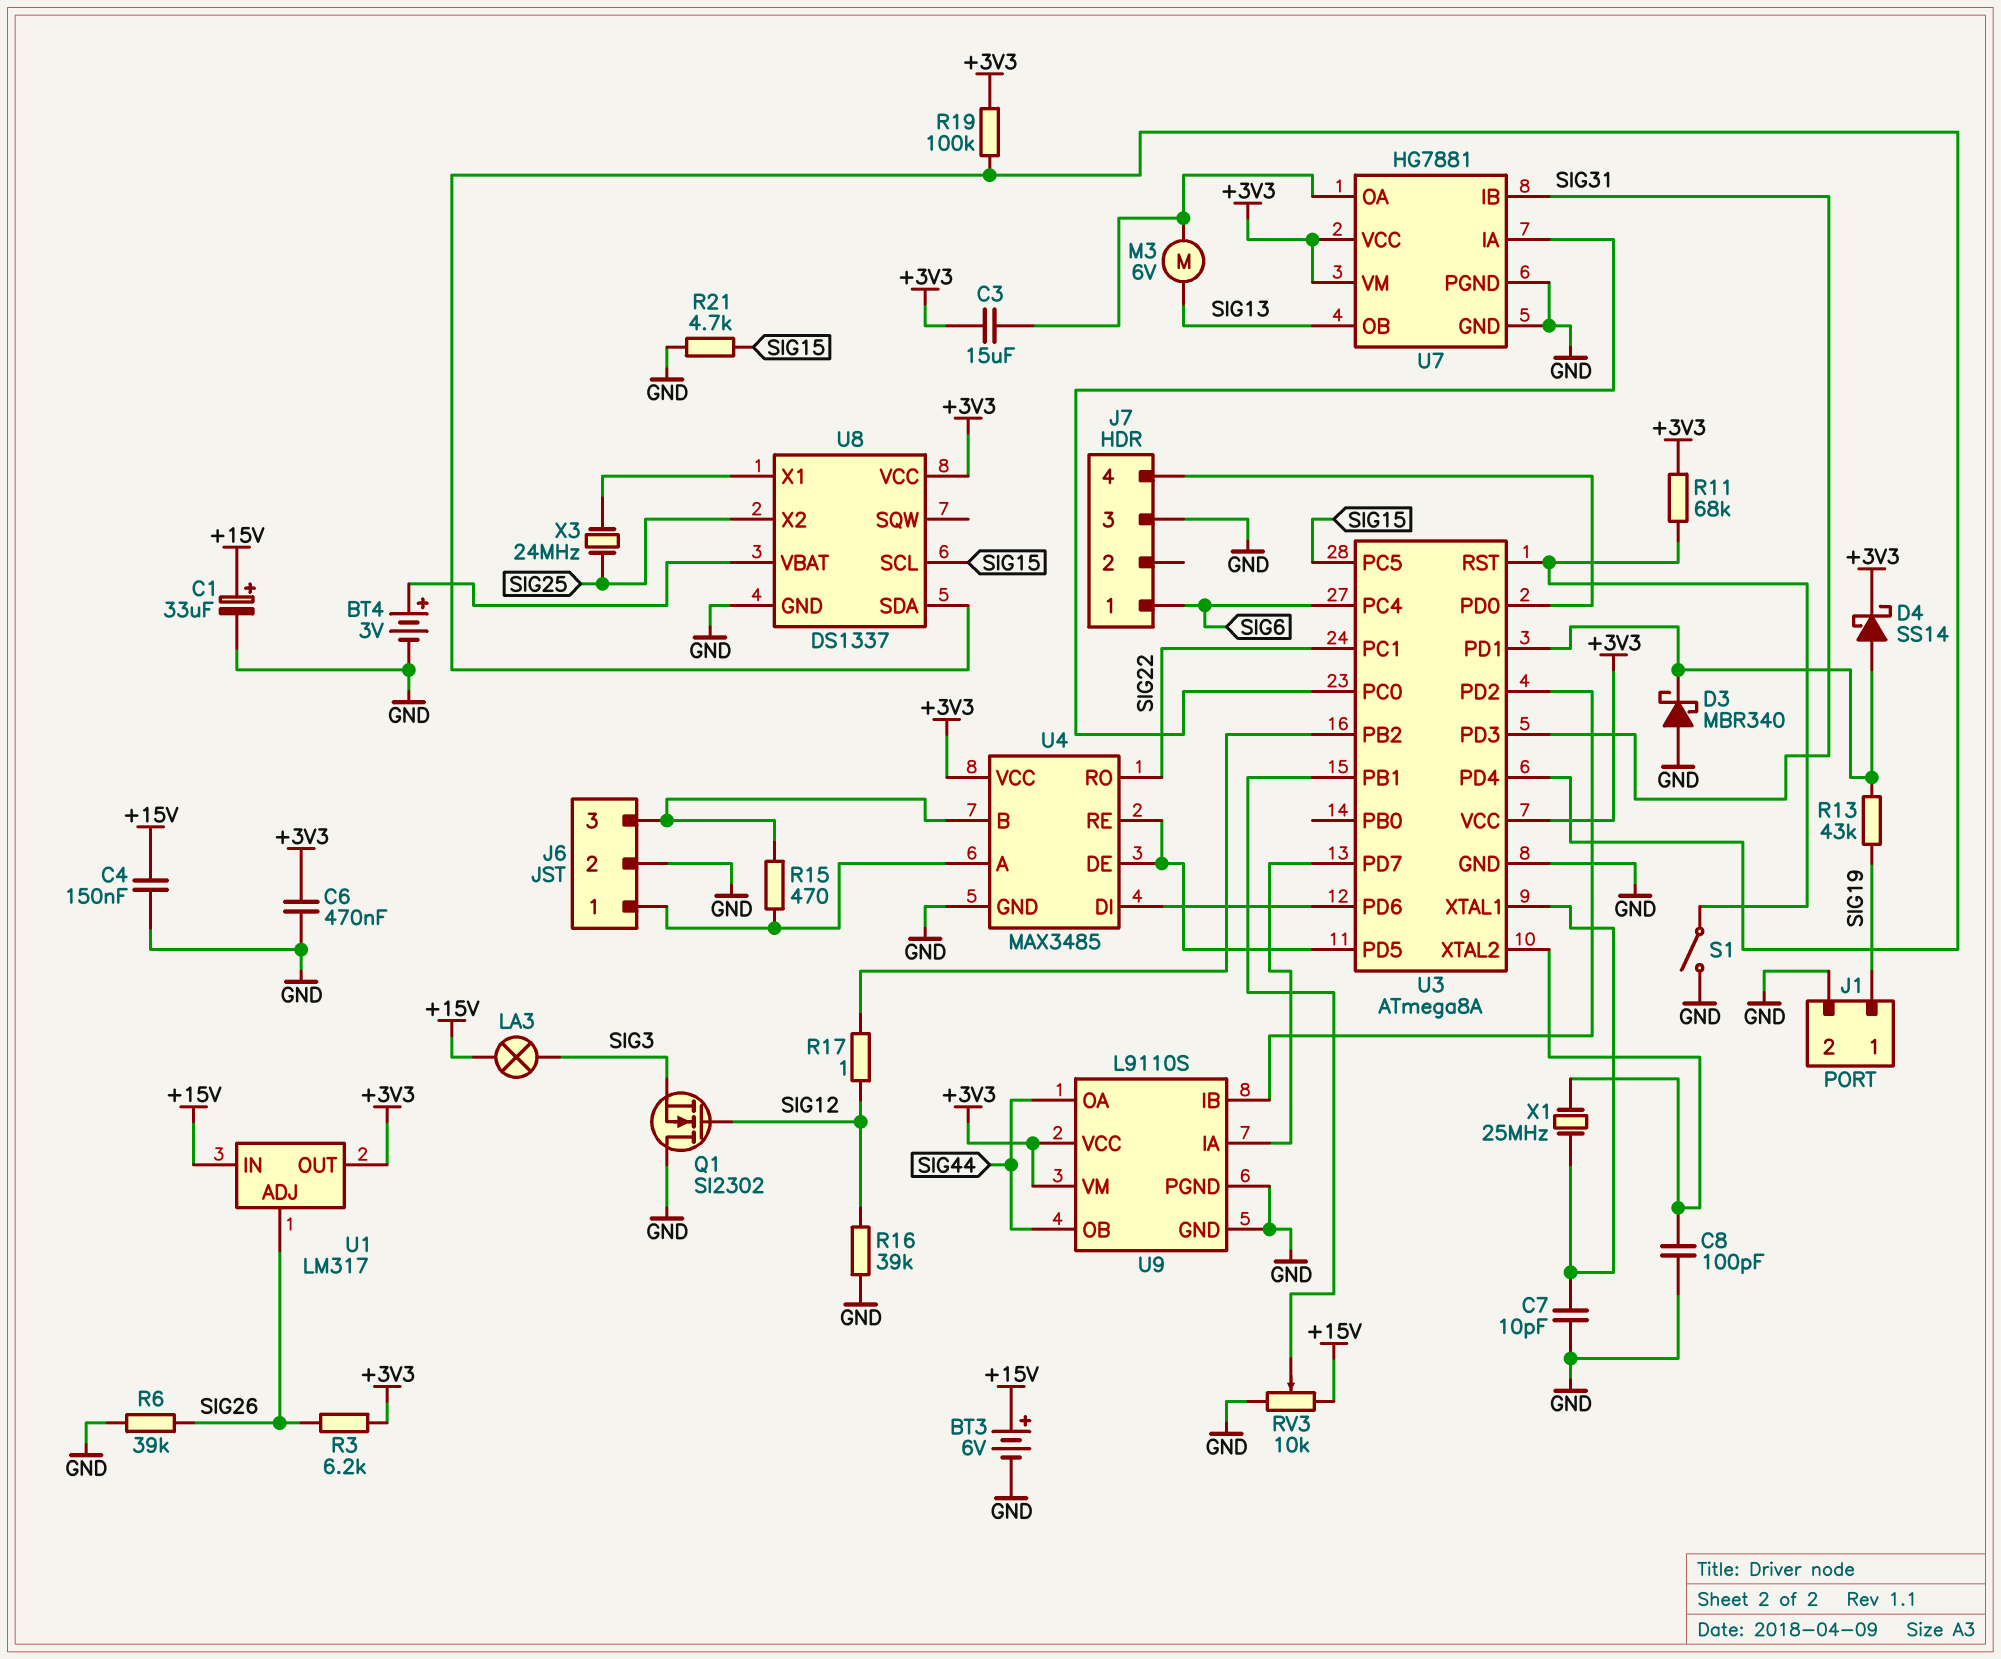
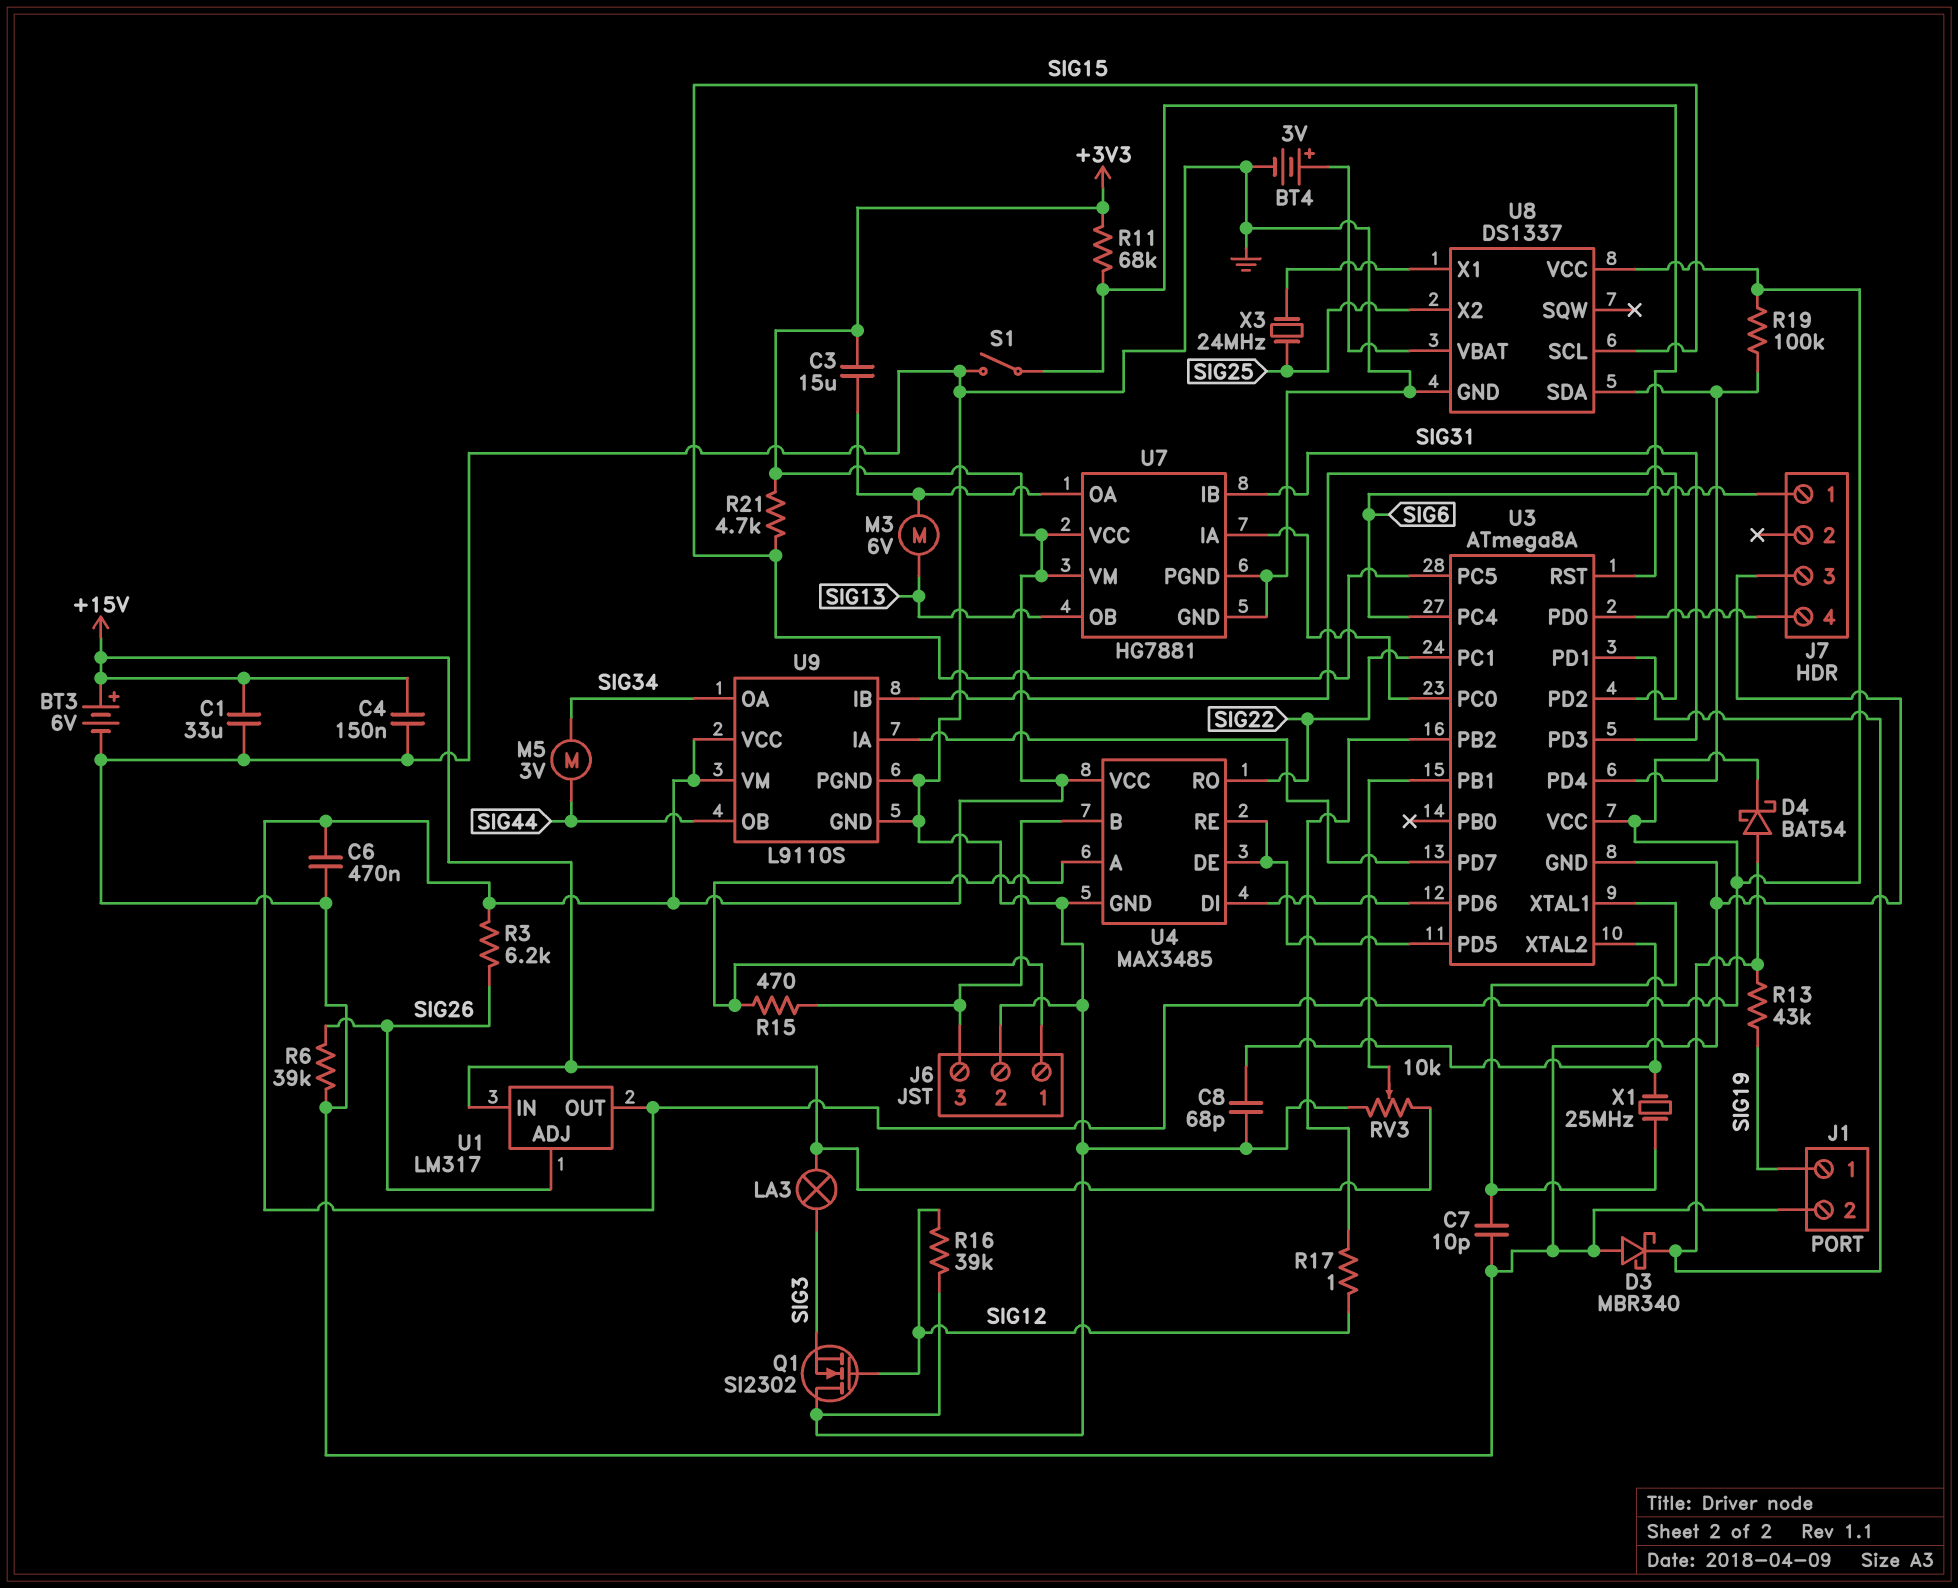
C1: 33uF (plus +15V, minus GND) -> 33uF (+15V, GND)
C8: 100pF (GND, U3/XTAL2) -> 68pF (GND, U3/XTAL2)
D4: schottky SS14 (A U3/PD1, K +3V3) -> schottky BAT54 (A U3/PD1, K +3V3)
M5: none -> motor 3V (SIG34, SIG44)
R21: 4.7k (GND, SIG15) -> 4.7k (+3V3, SIG15)
U9 pin OA: SIG44 -> SIG34

